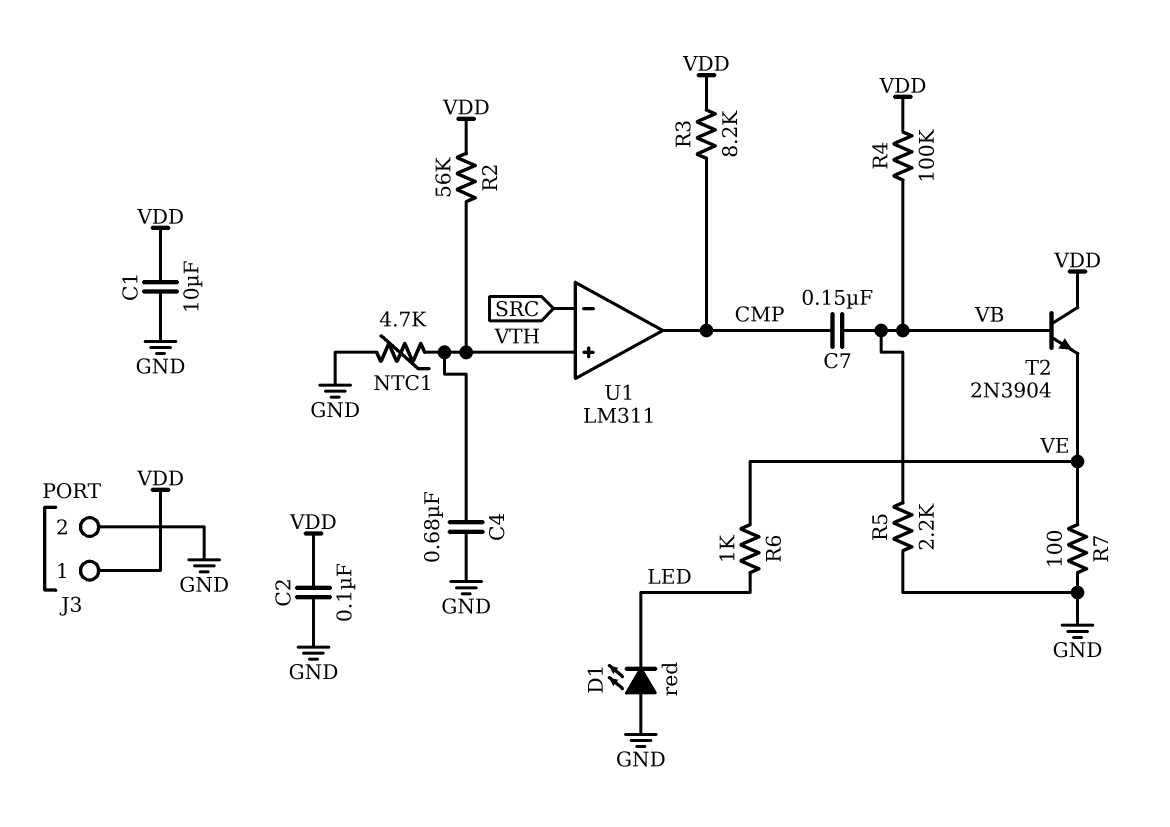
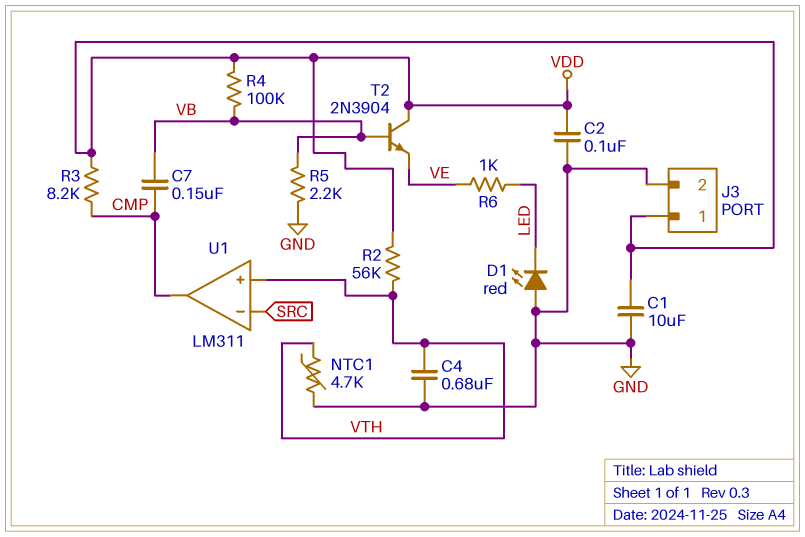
R7: 100 (GND, VE) -> none

